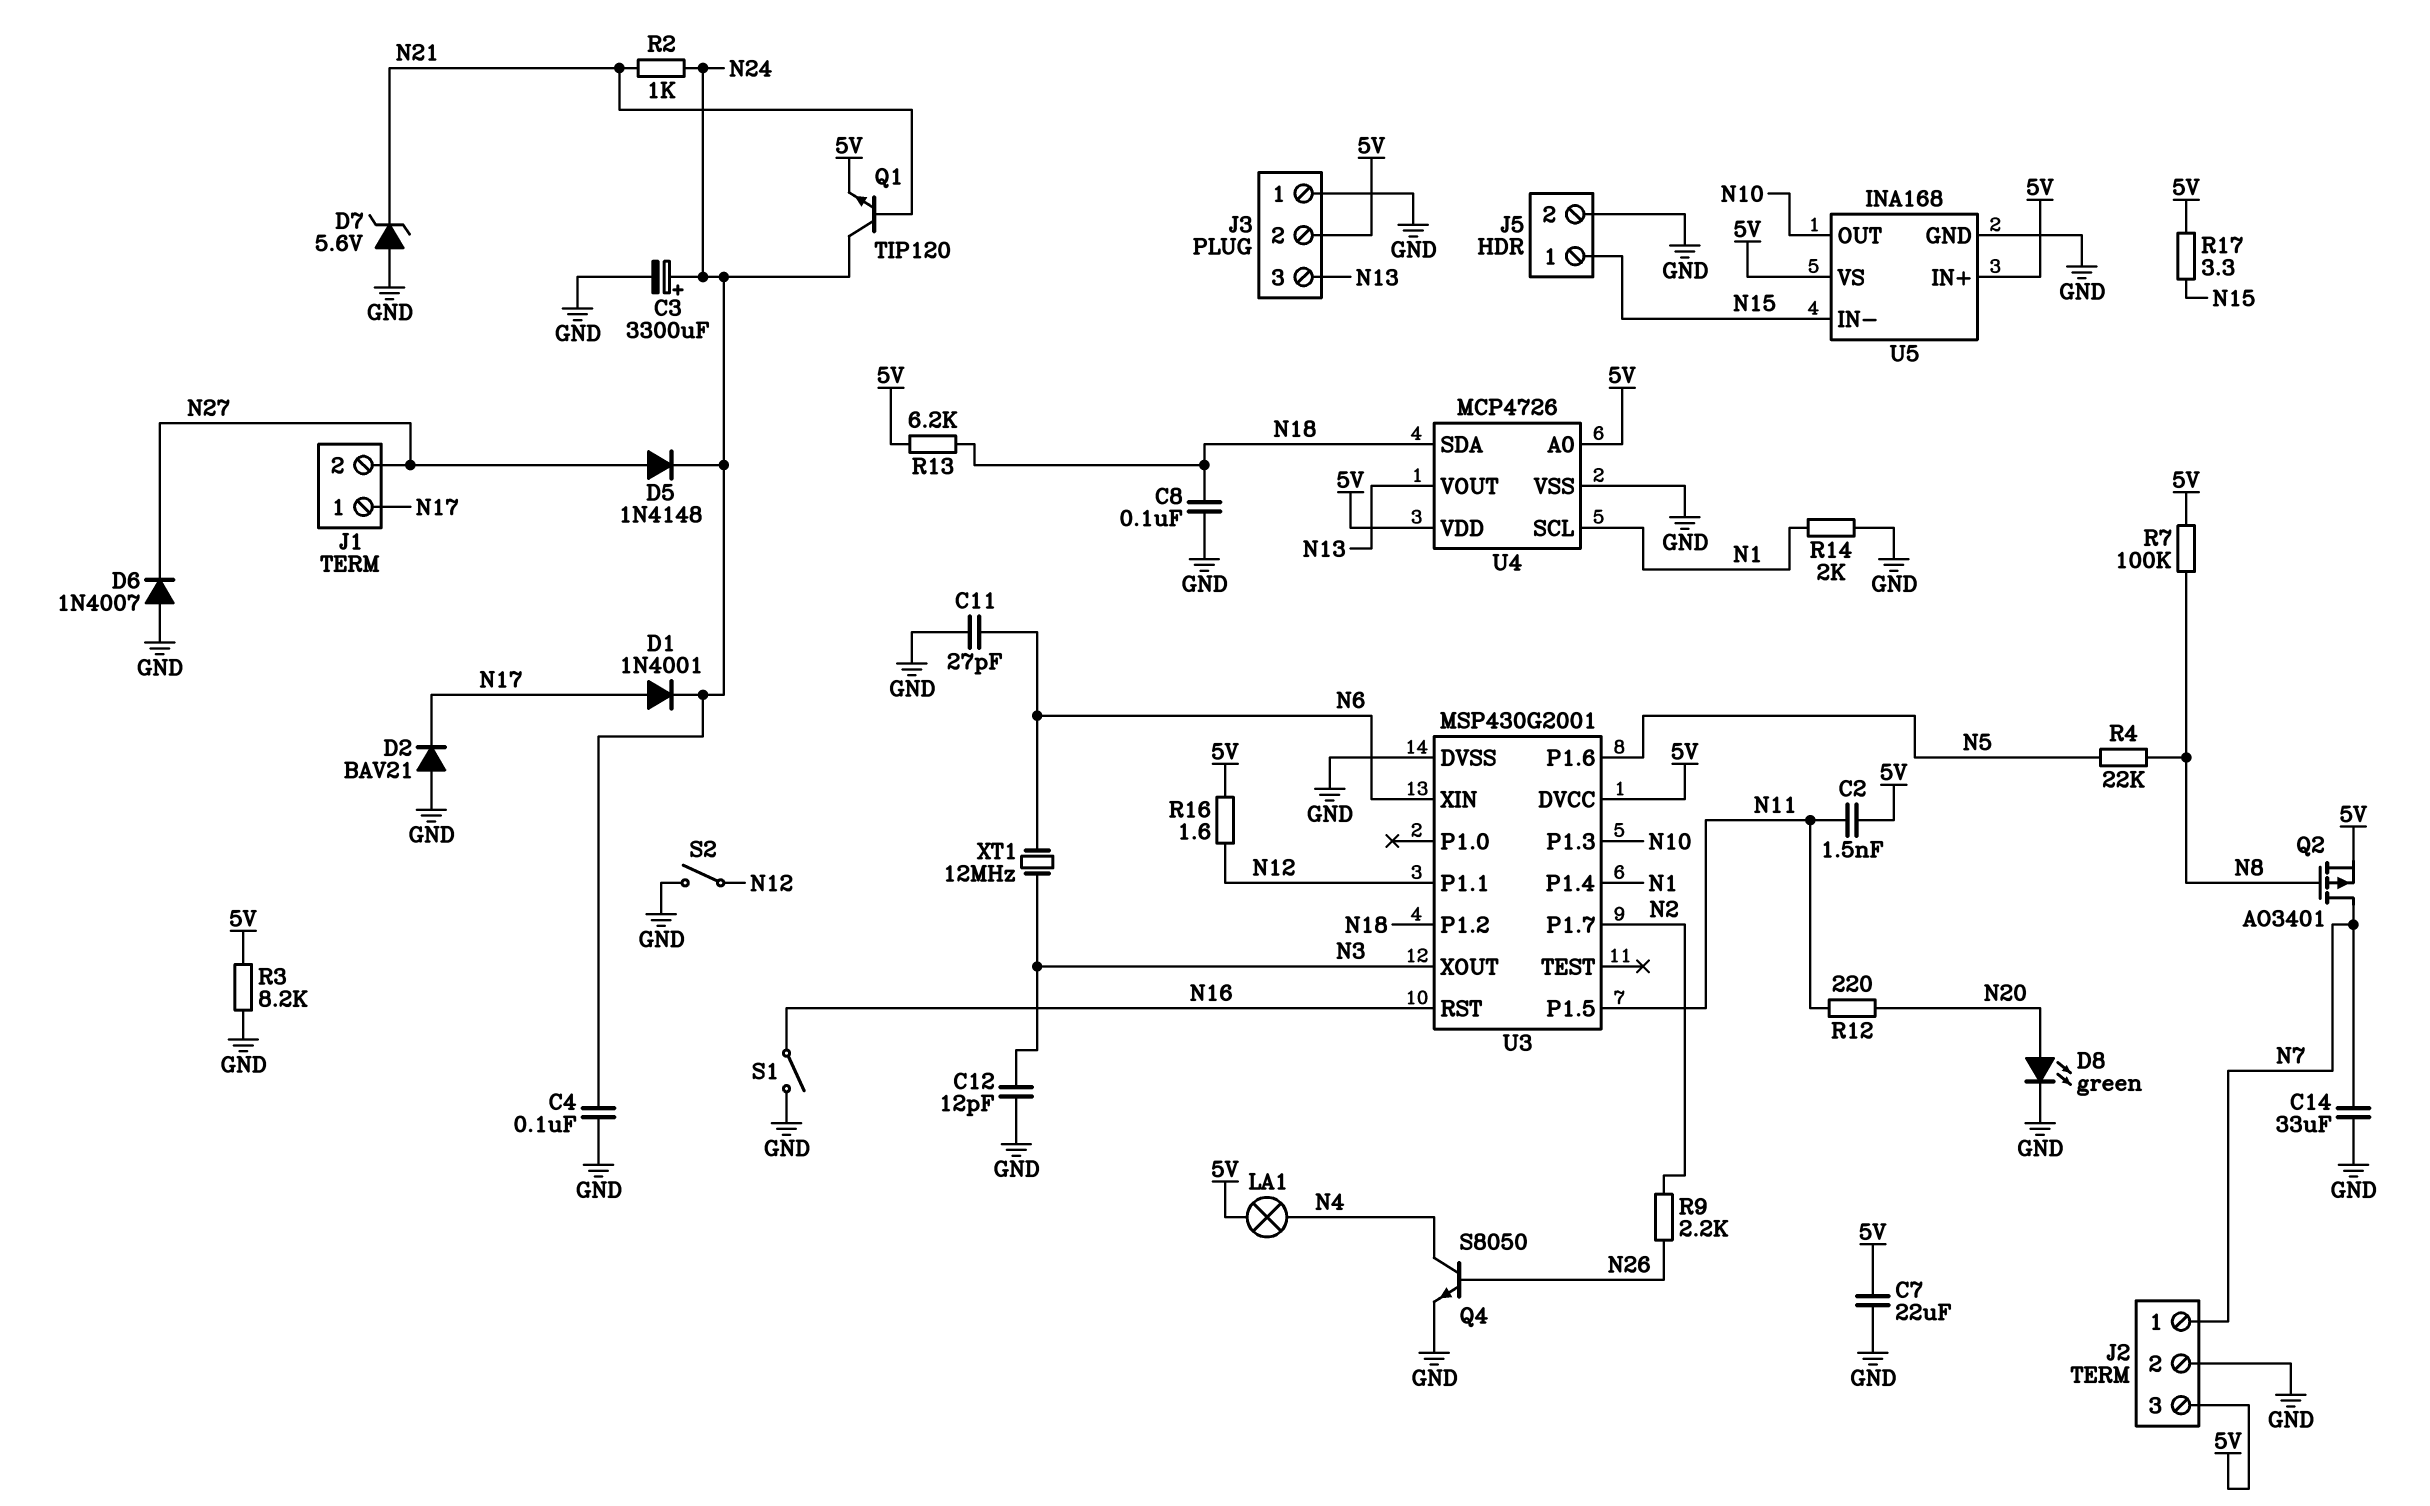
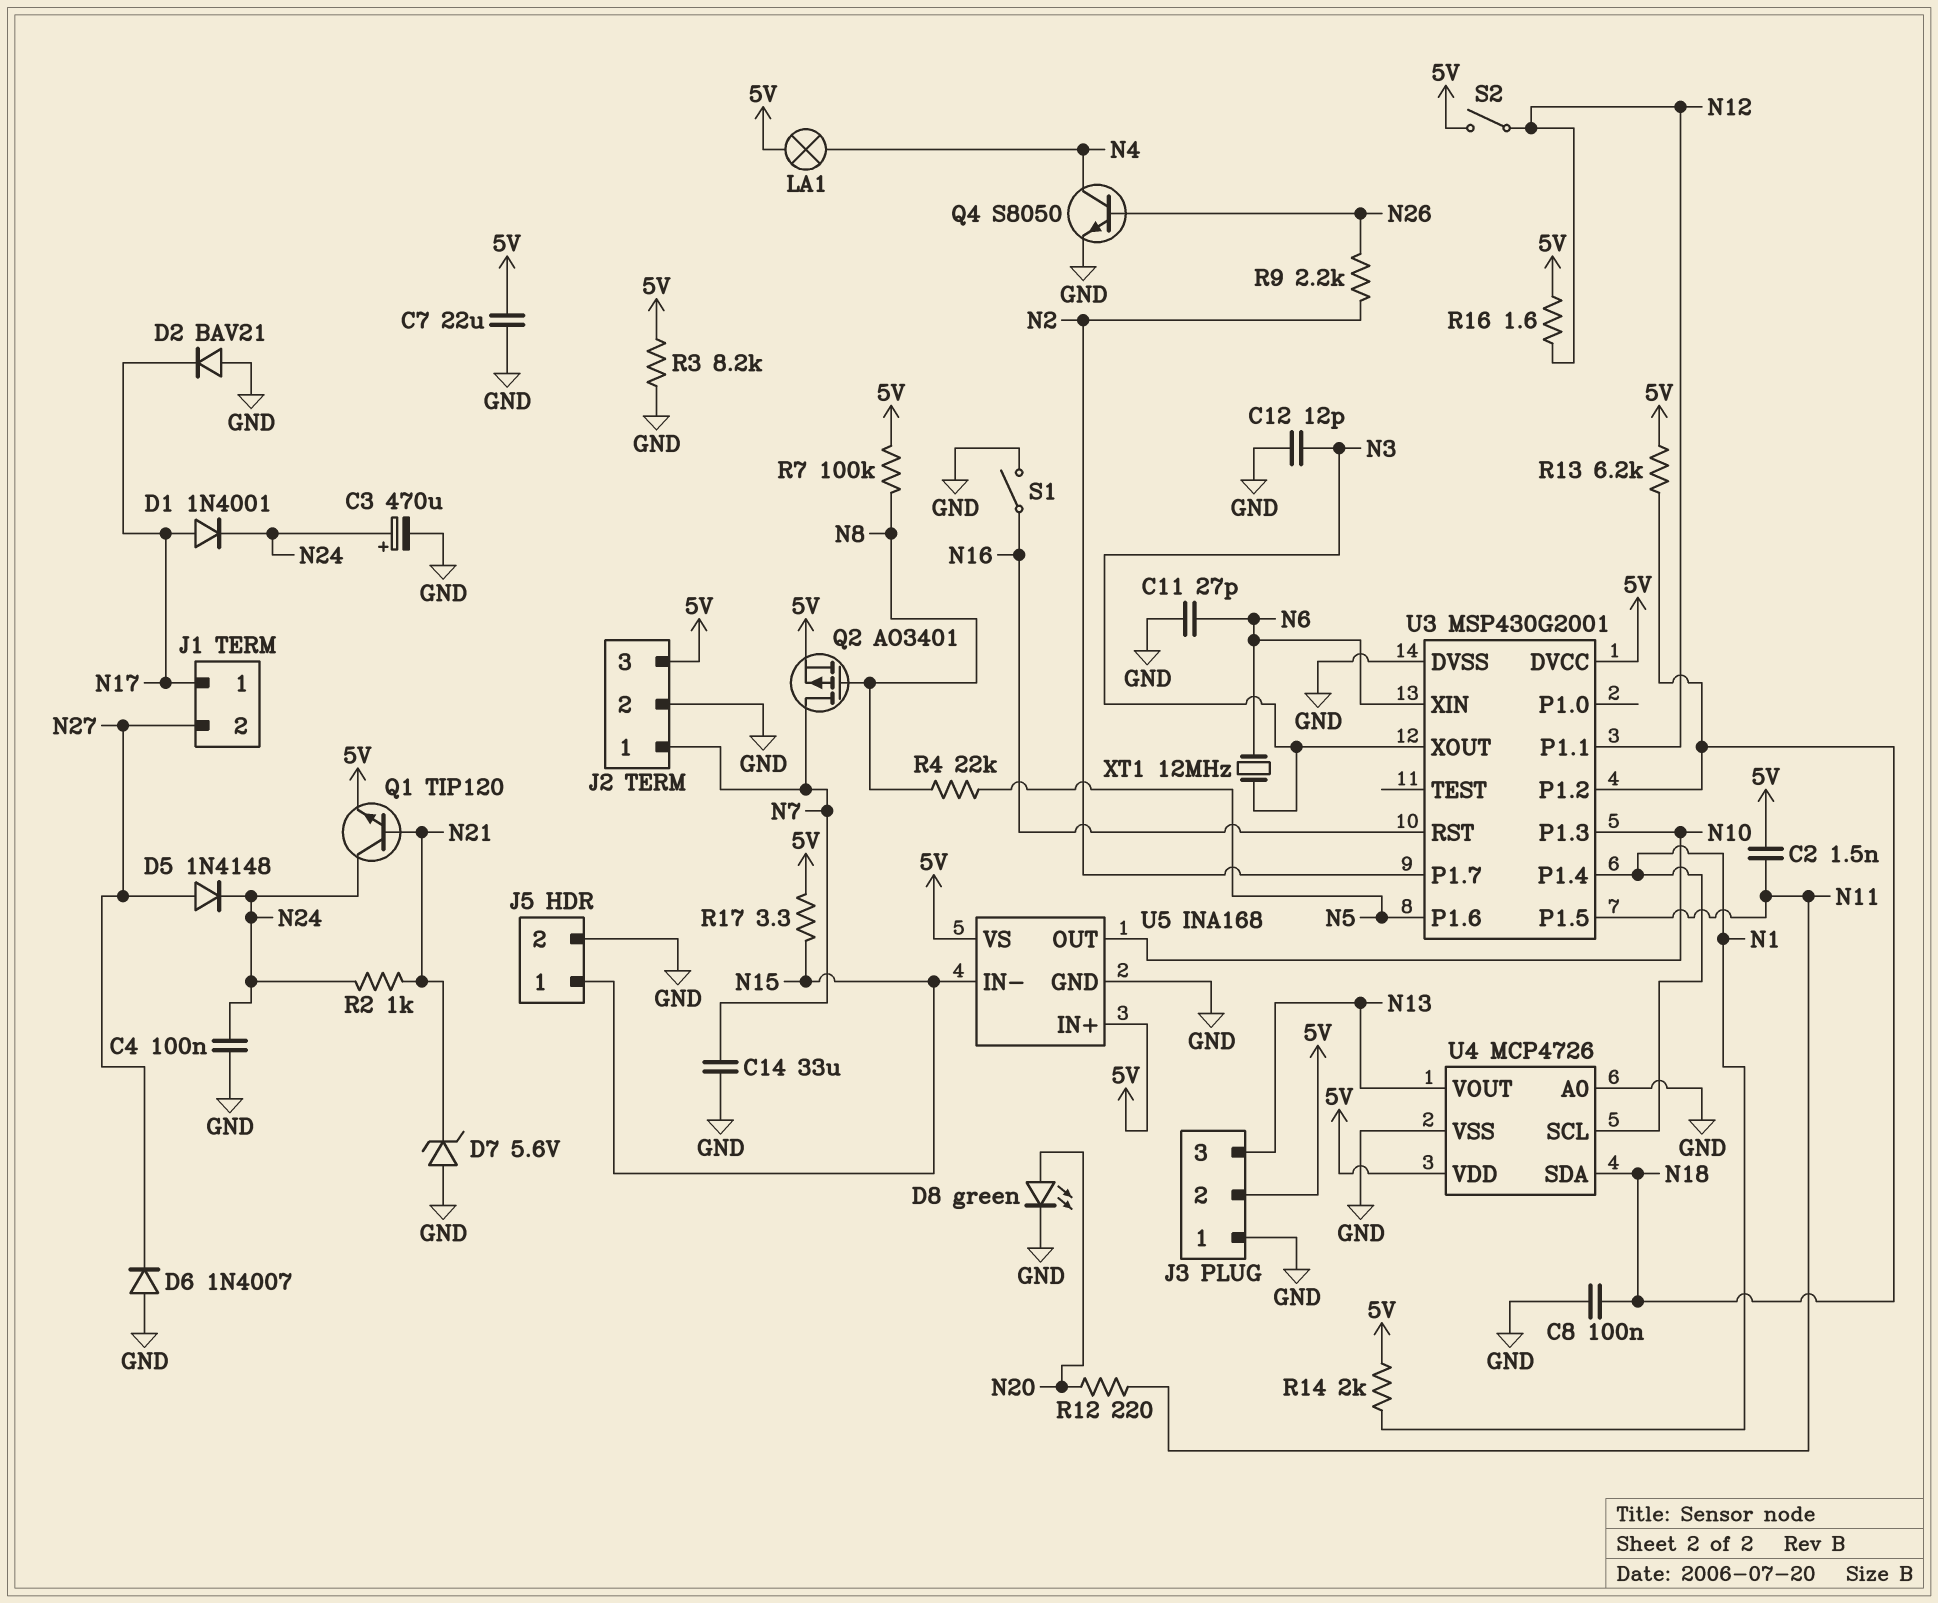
C3: 3300uF (plus N24, minus GND) -> 470uF (plus N24, minus GND)
R14: 2k (GND, N1) -> 2k (5V, N1)
S2: switch (GND, N12) -> switch (5V, N12)
U4 pin A0: 5V -> GND

